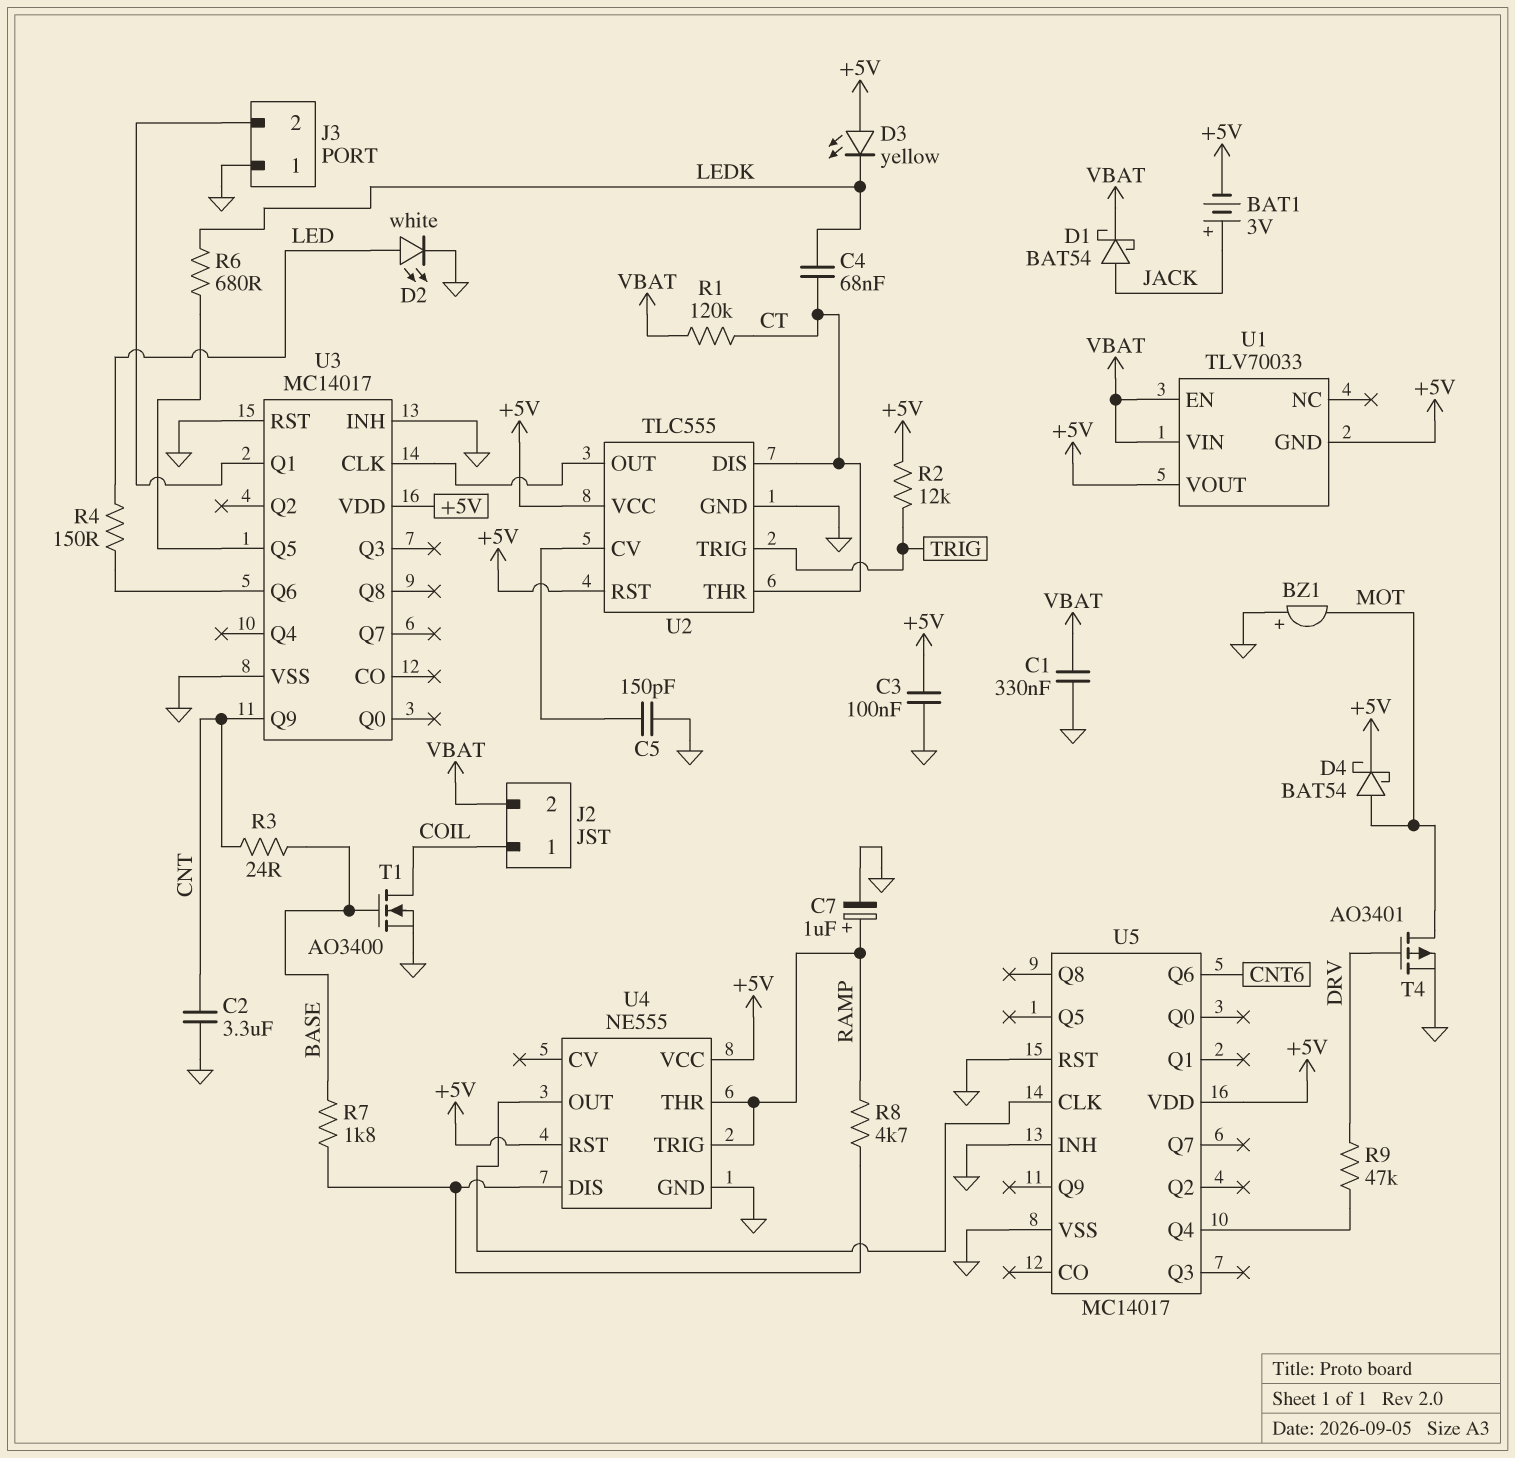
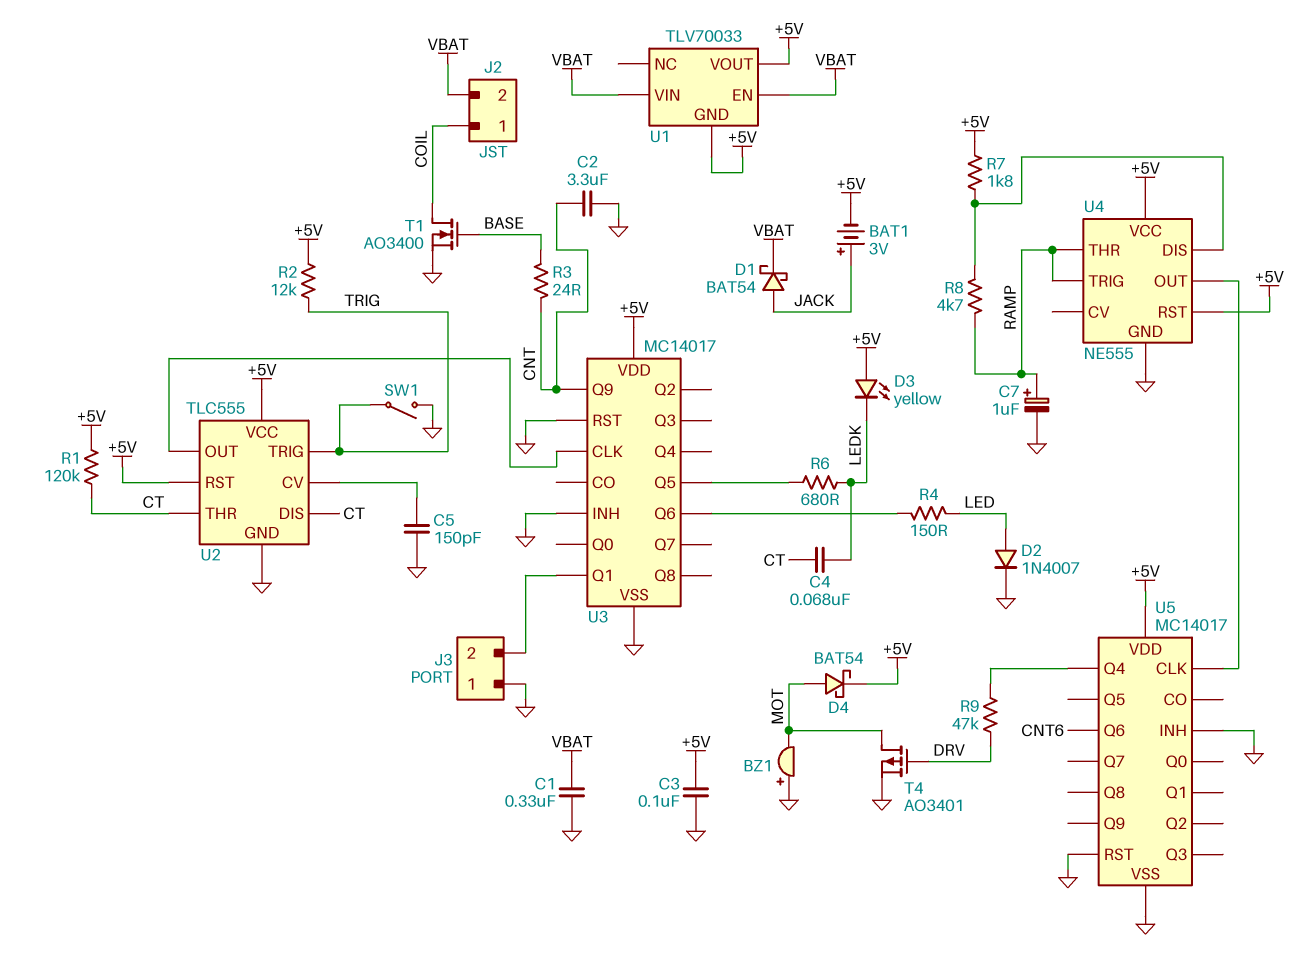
D2: LED white (A LED, K GND) -> diode 1N4007 (A LED, K GND)
R1: 120k (CT, VBAT) -> 120k (+5V, CT)
R7: 1.8k (BASE, U4/DIS) -> 1.8k (+5V, U4/DIS)
SW1: none -> switch (GND, TRIG)

